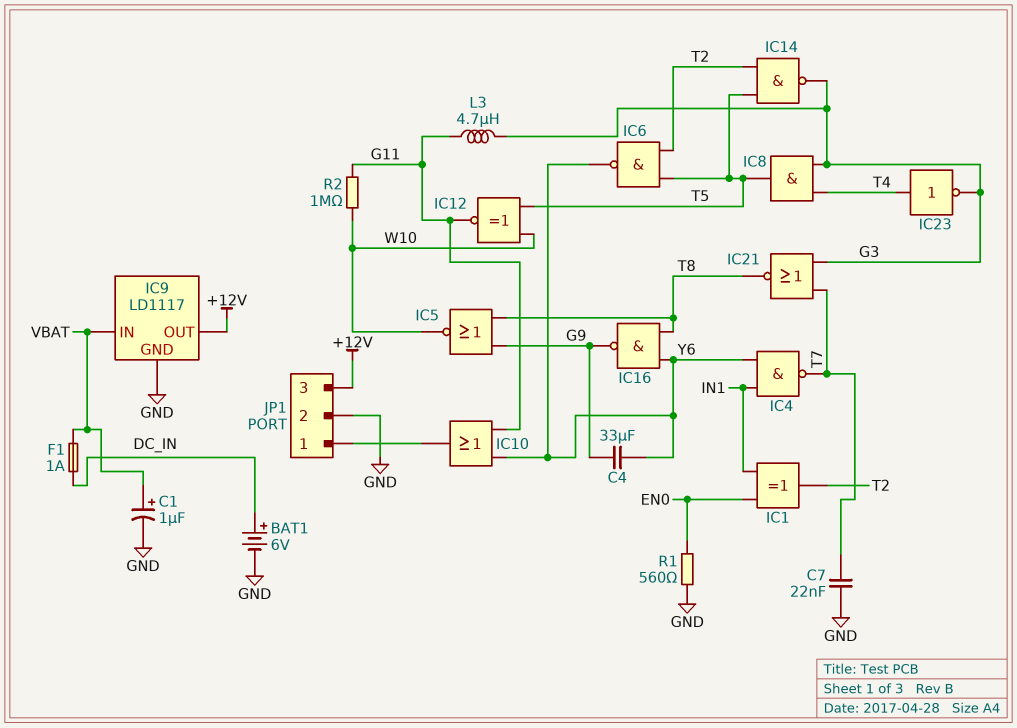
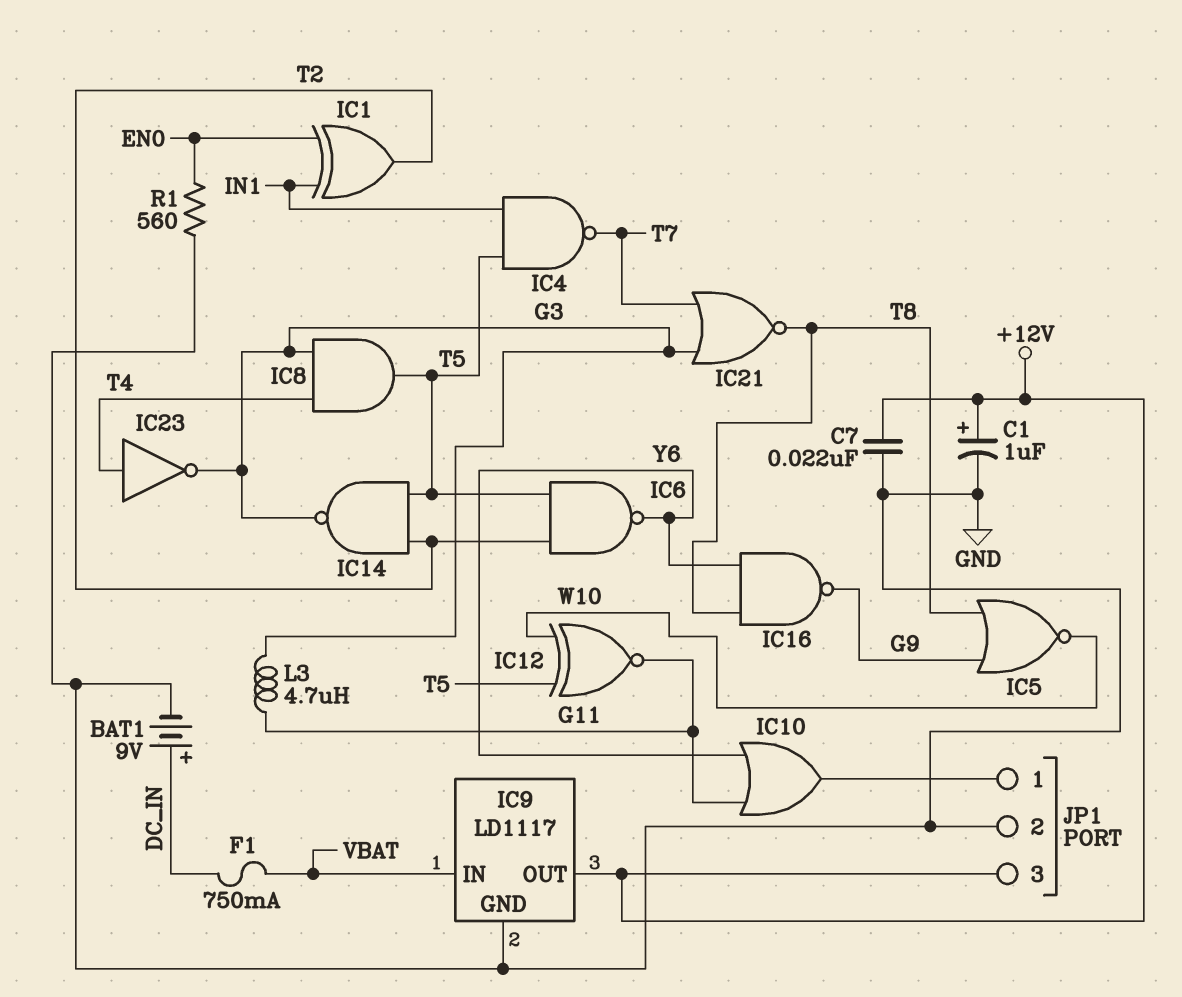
BAT1: 6V (plus DC_IN, minus GND) -> 9V (plus DC_IN, minus GND)
C1: 1uF (plus VBAT, minus GND) -> 1uF (plus +12V, minus GND)
C4: 33uF (G9, Y6) -> none
C7: 22nF (GND, T7) -> 22nF (+12V, GND)
F1: 1A (DC_IN, VBAT) -> 750mA (DC_IN, VBAT)
IC4: NAND (in IN1, in Y6, out T7) -> NAND (in IN1, in T5, out T7)
R2: 1M (G11, W10) -> none

